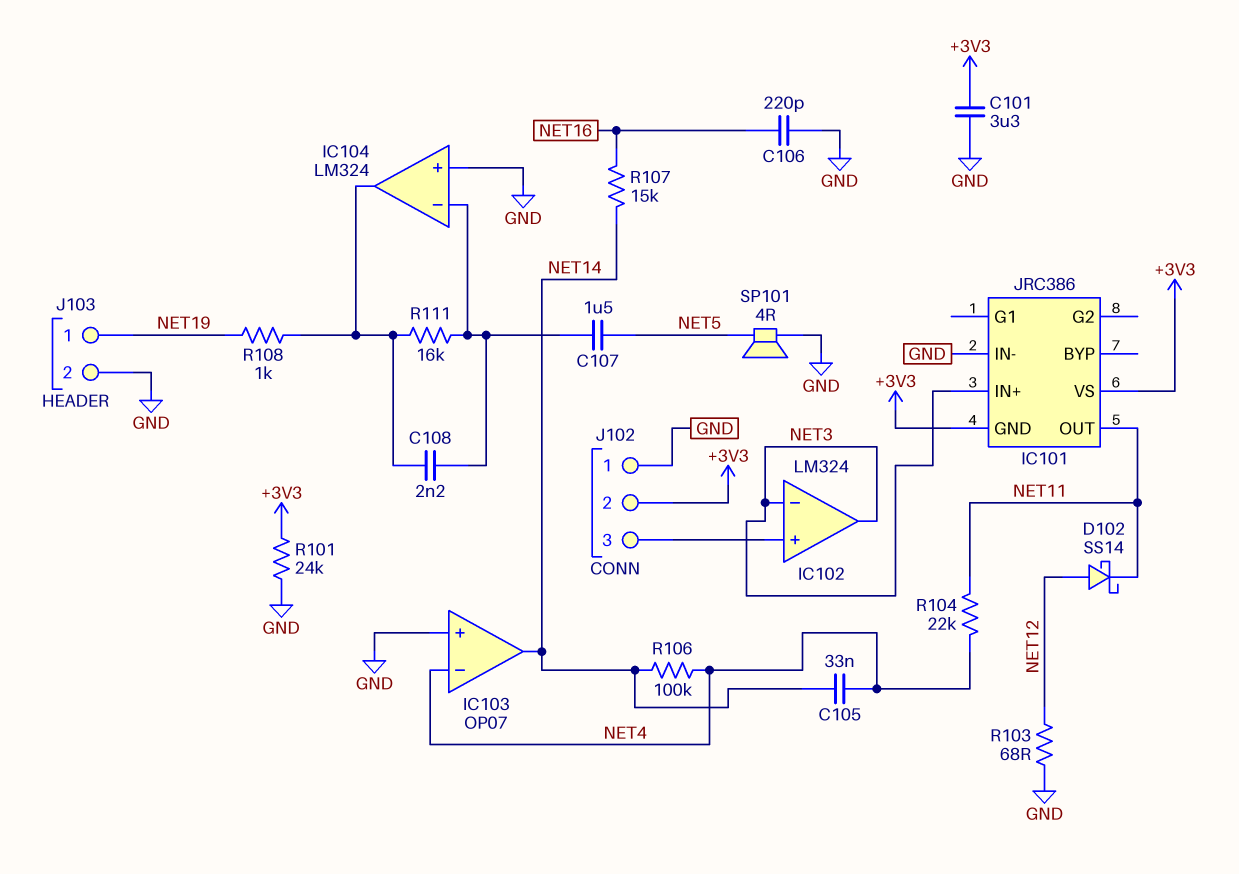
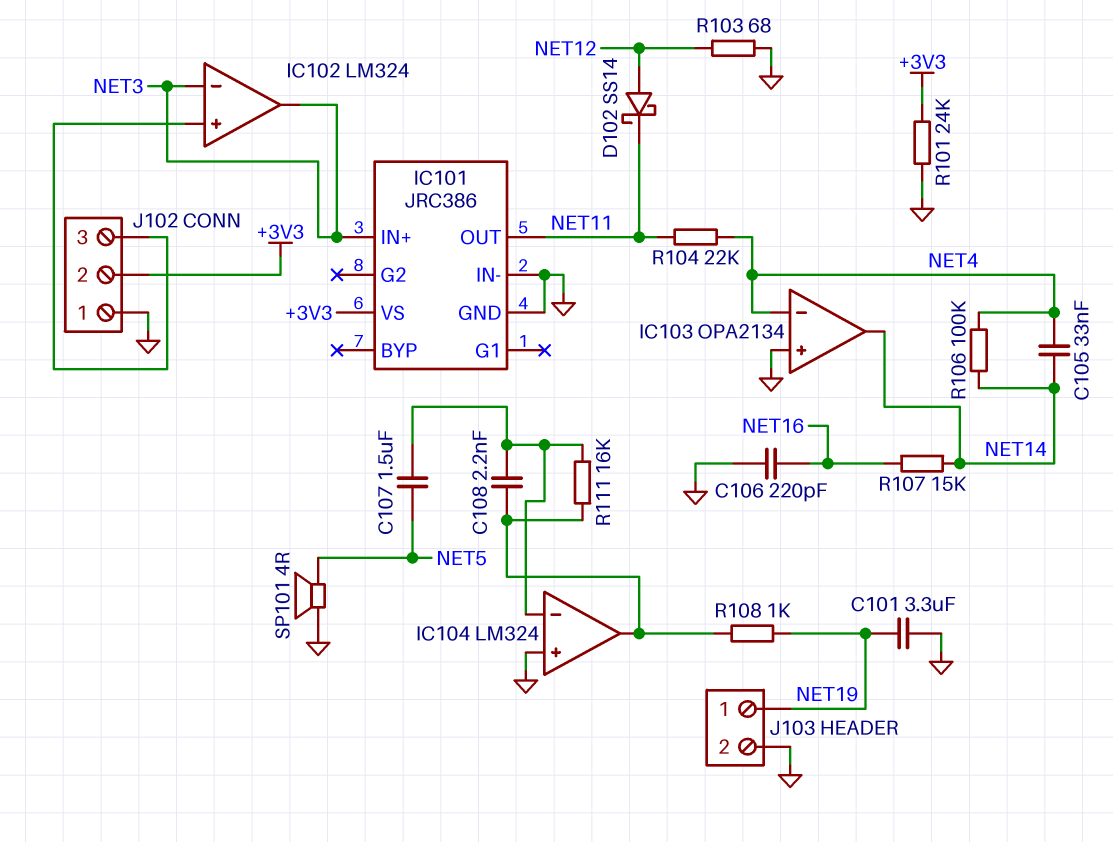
C101: 3.3uF (+3V3, GND) -> 3.3uF (GND, NET19)
IC101 pin GND: +3V3 -> GND
IC103: OP07 -> OPA2134

